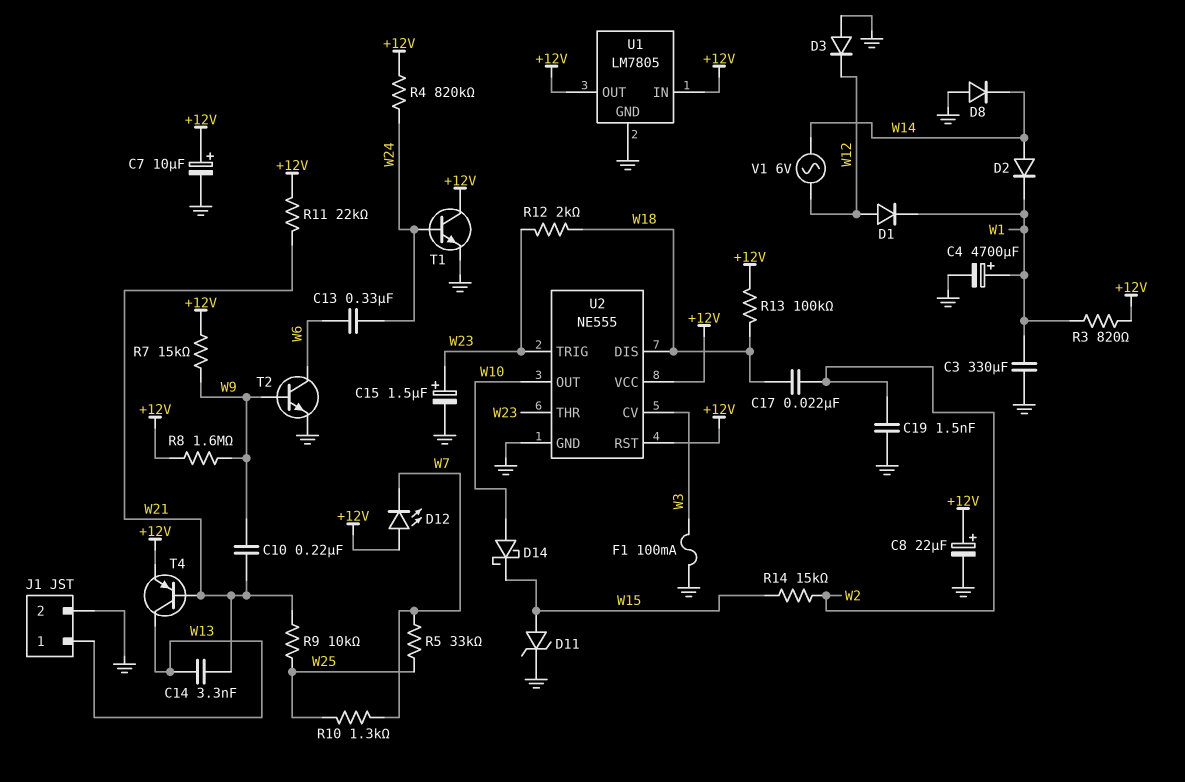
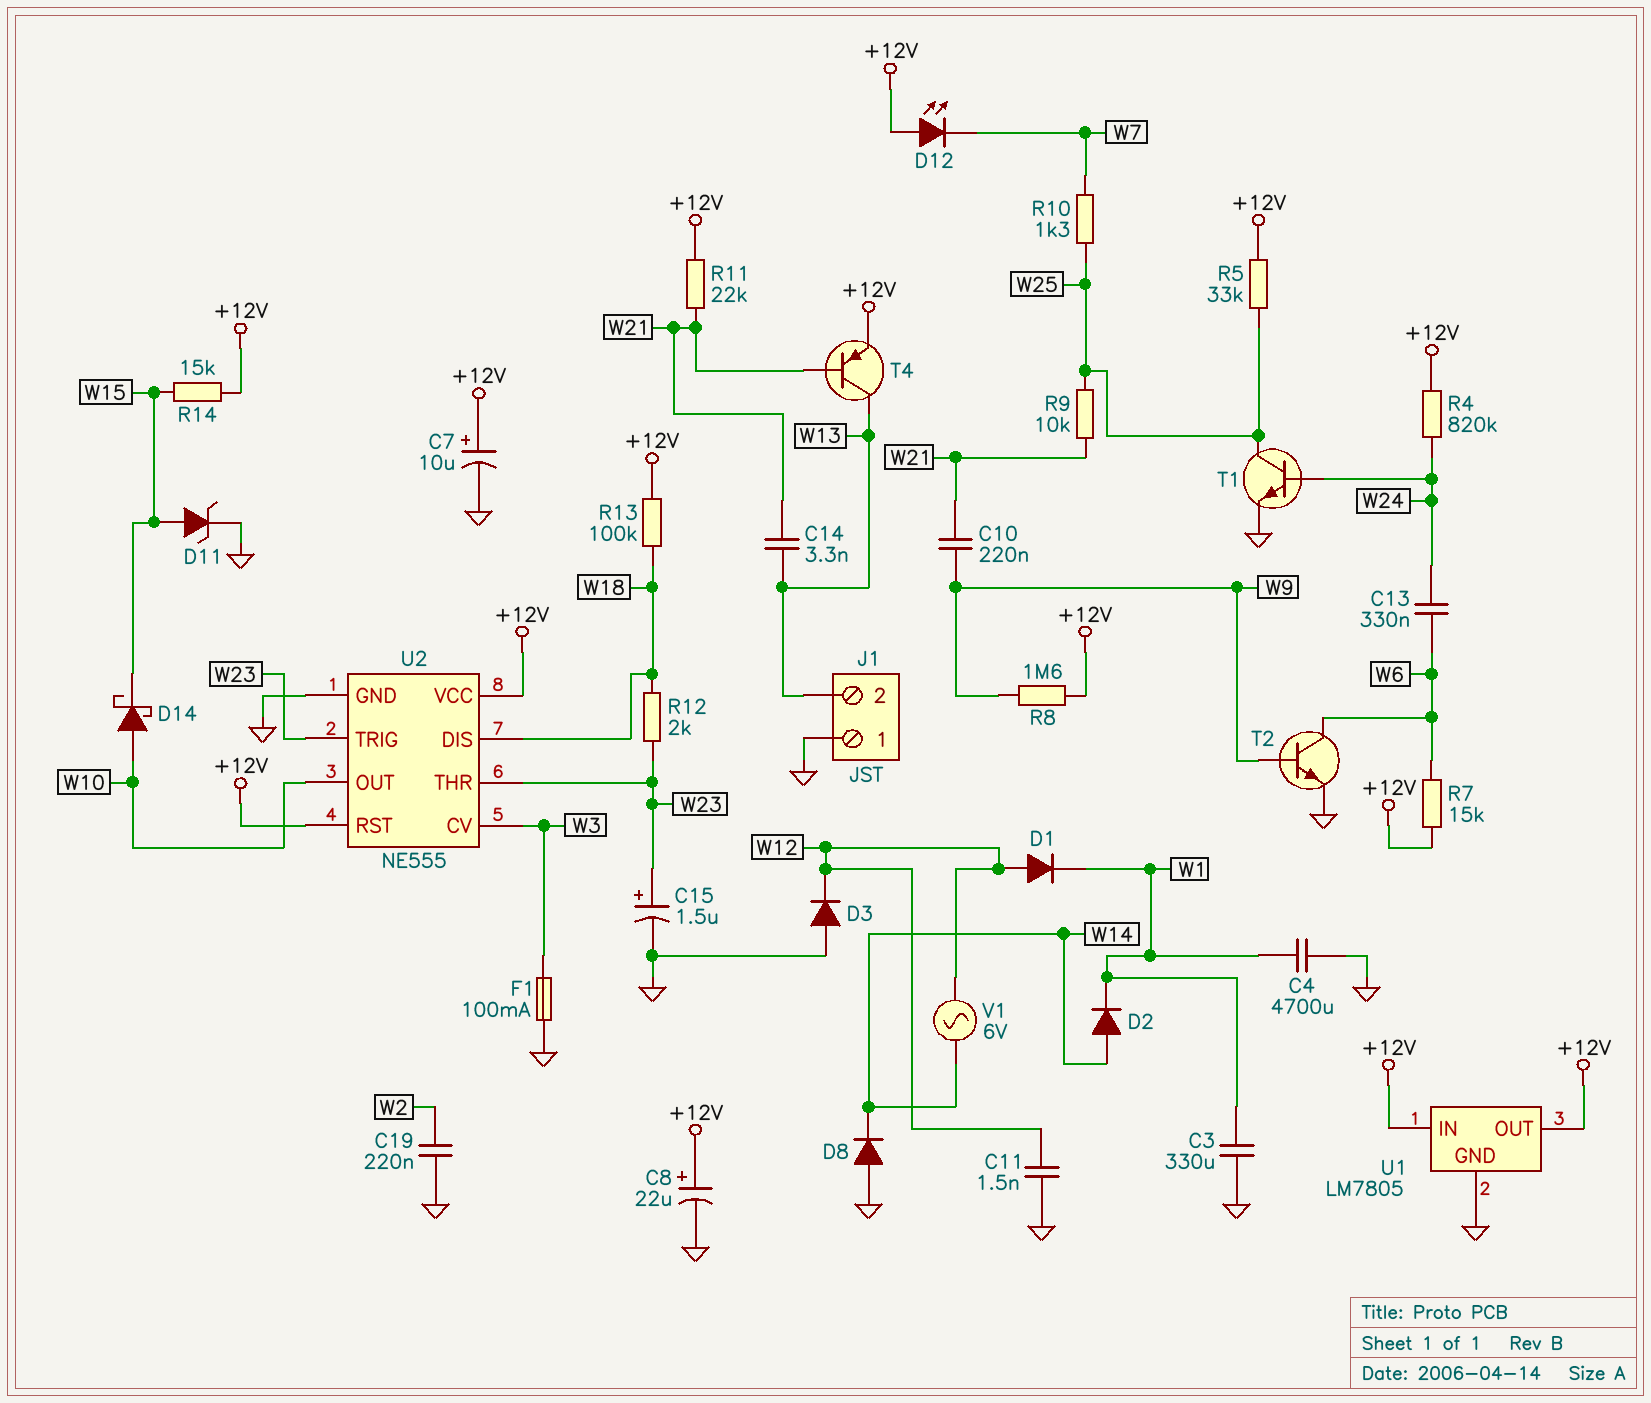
C4: 4700uF (plus W1, minus GND) -> 4700uF (GND, W1)
C11: none -> 1.5nF (GND, W12)
C17: 22nF (W2, W18) -> none
C19: 1.5nF (GND, W2) -> 220nF (GND, W2)
J1 pin 1: W13 -> GND
J1 pin 2: GND -> W13
R3: 820 (+12V, W1) -> none
R5: 33k (W7, W25) -> 33k (+12V, W25)
R7: 15k (+12V, W9) -> 15k (+12V, W6)
R14: 15k (W2, W15) -> 15k (+12V, W15)
T1: NPN (B W24, C +12V, E GND) -> NPN (B W24, C W25, E GND)

